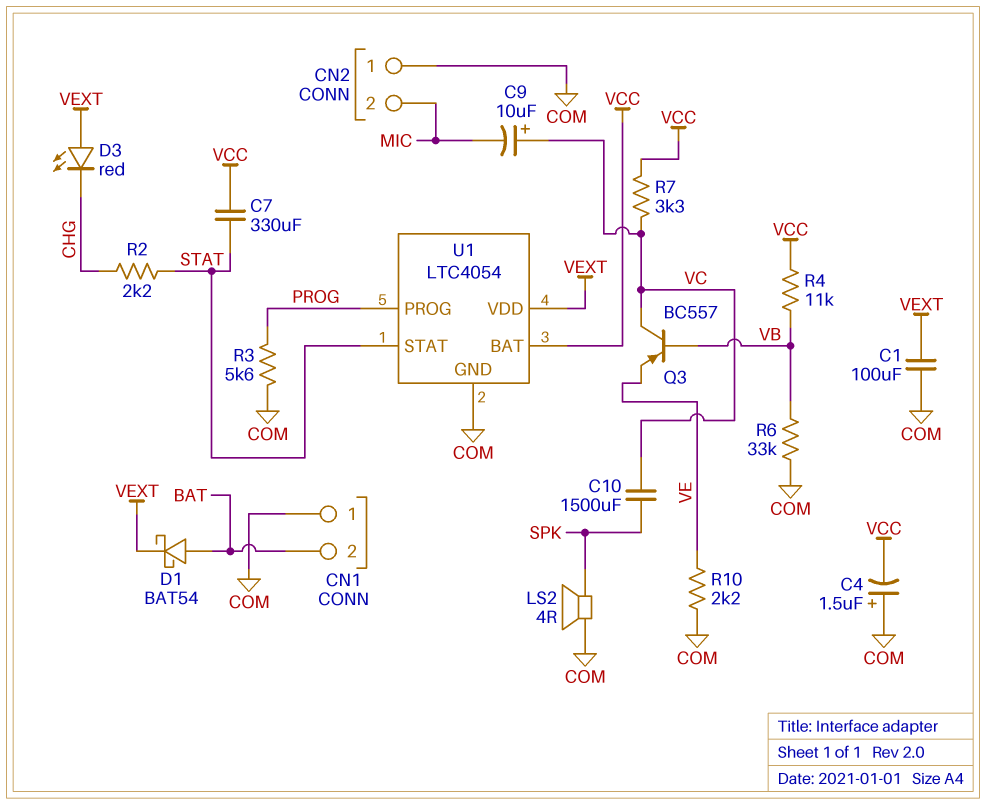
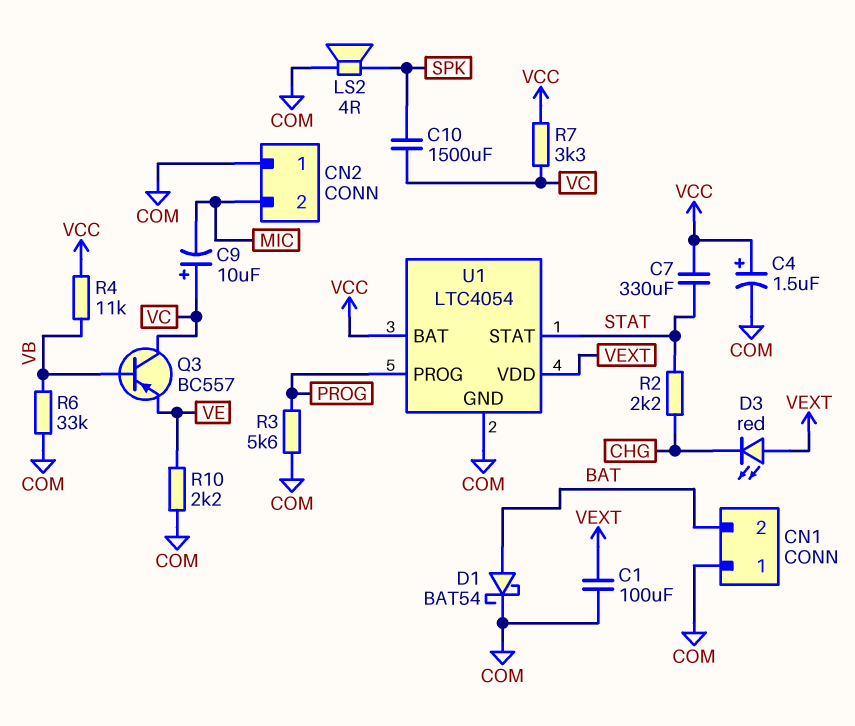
C4: 1.5uF (plus COM, minus VCC) -> 1.5uF (plus VCC, minus COM)
D1: schottky BAT54 (A BAT, K VEXT) -> schottky BAT54 (A BAT, K COM)

